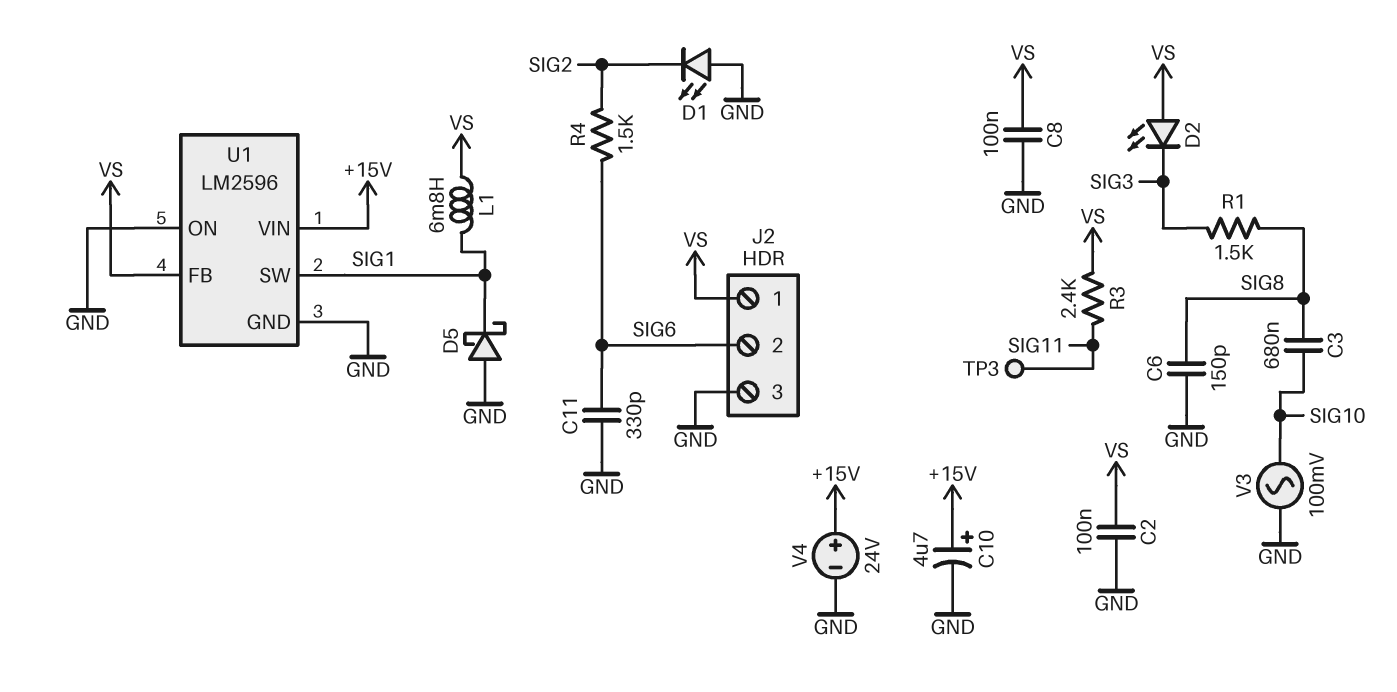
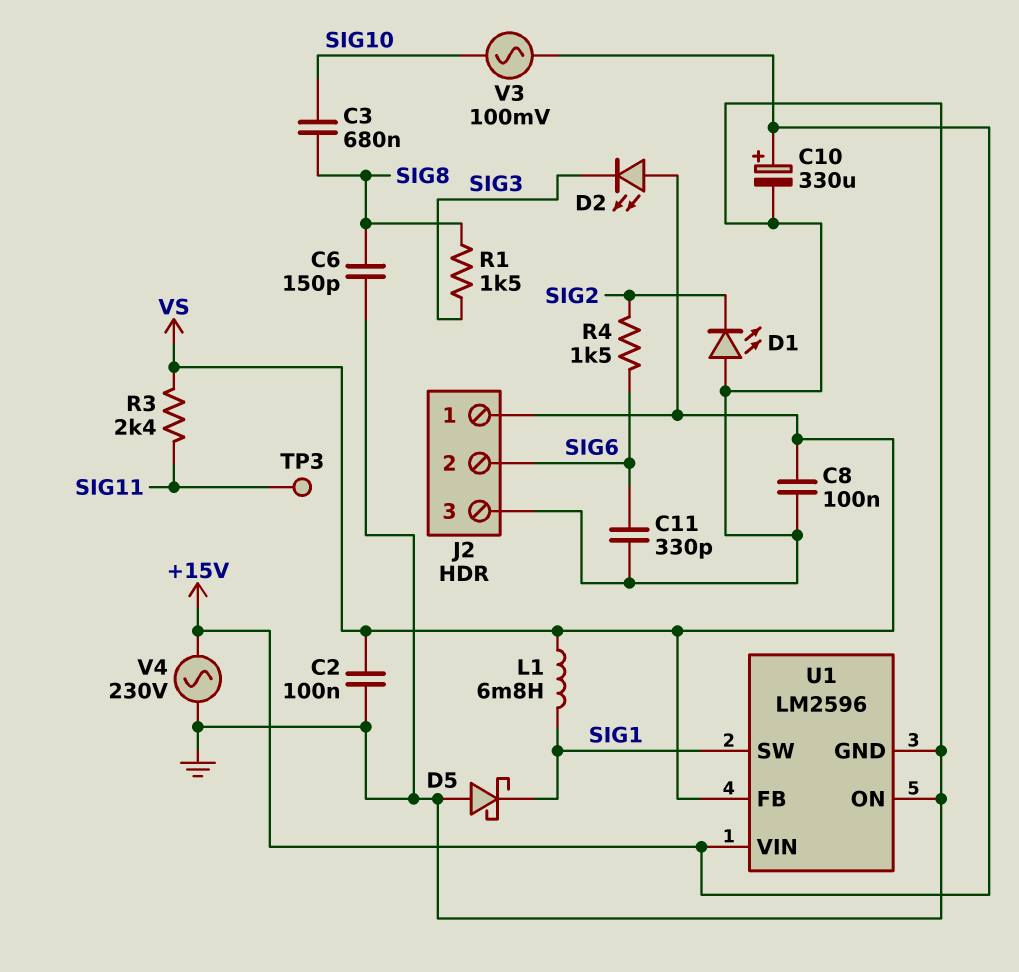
C10: 4.7uF (plus +15V, minus GND) -> 330uF (plus +15V, minus GND)
V3: AC 100mV (GND, SIG10) -> AC 100mV (+15V, SIG10)
V4: 24V (plus +15V, minus GND) -> AC 230V (+15V, GND)

